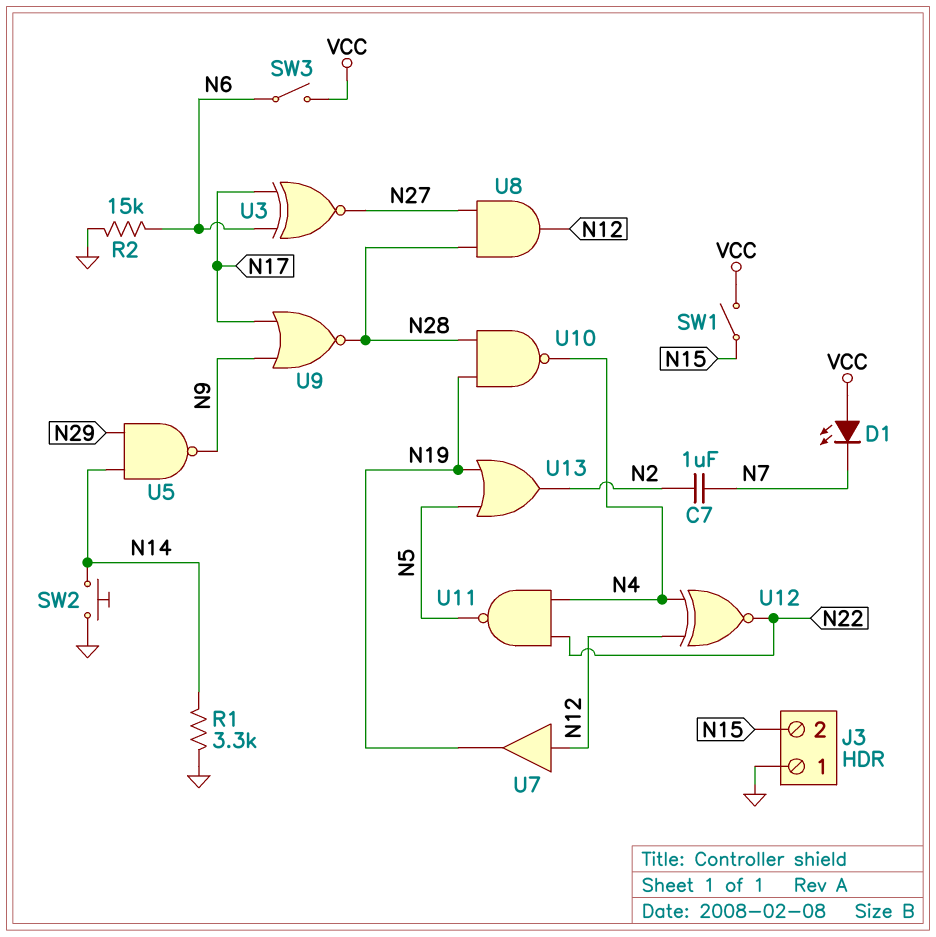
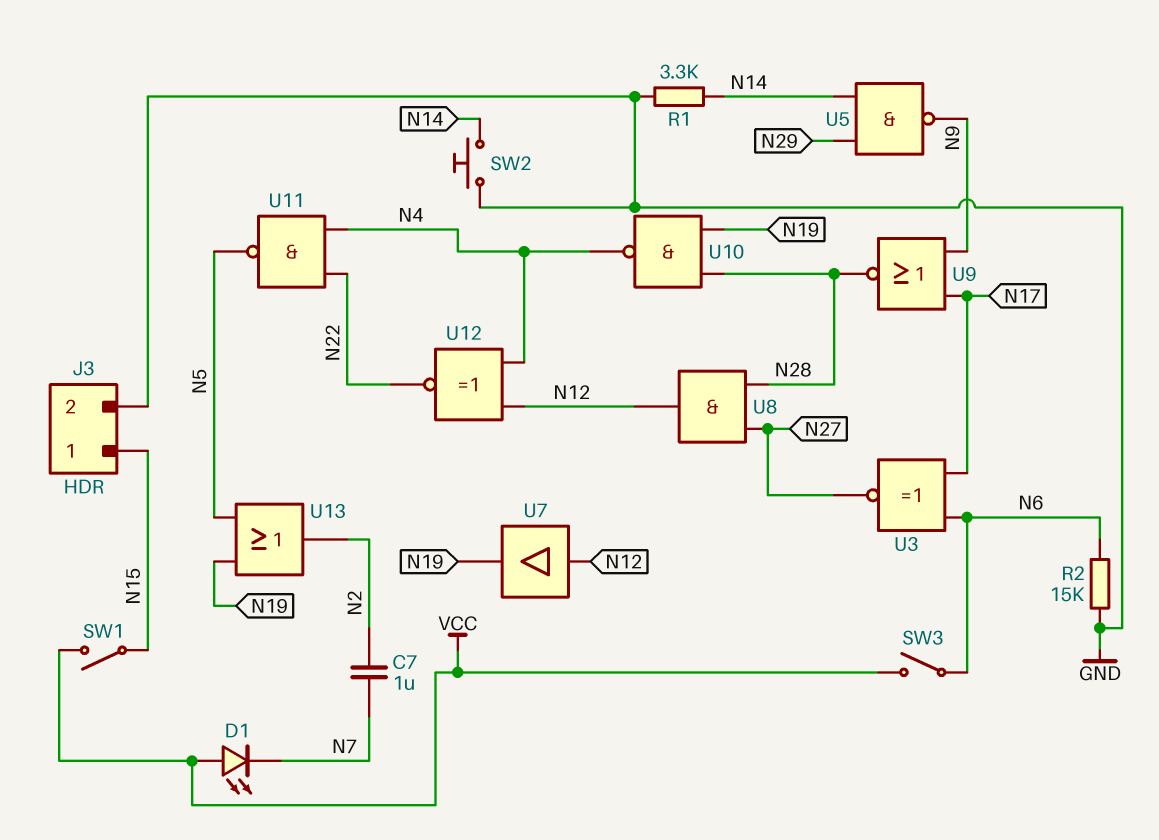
J3 pin 1: GND -> N15
J3 pin 2: N15 -> GND

